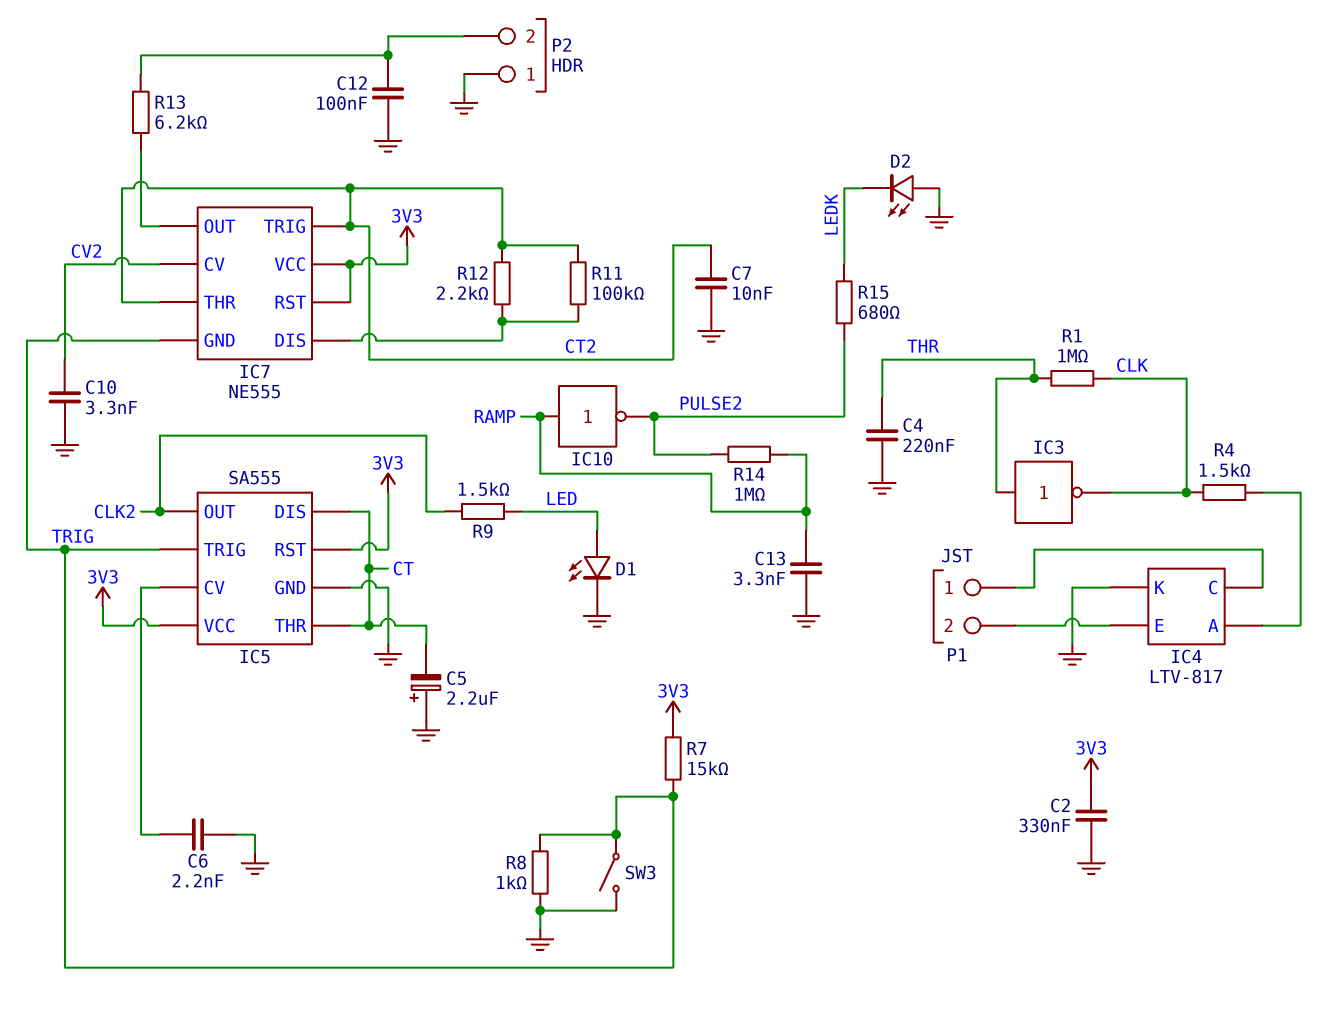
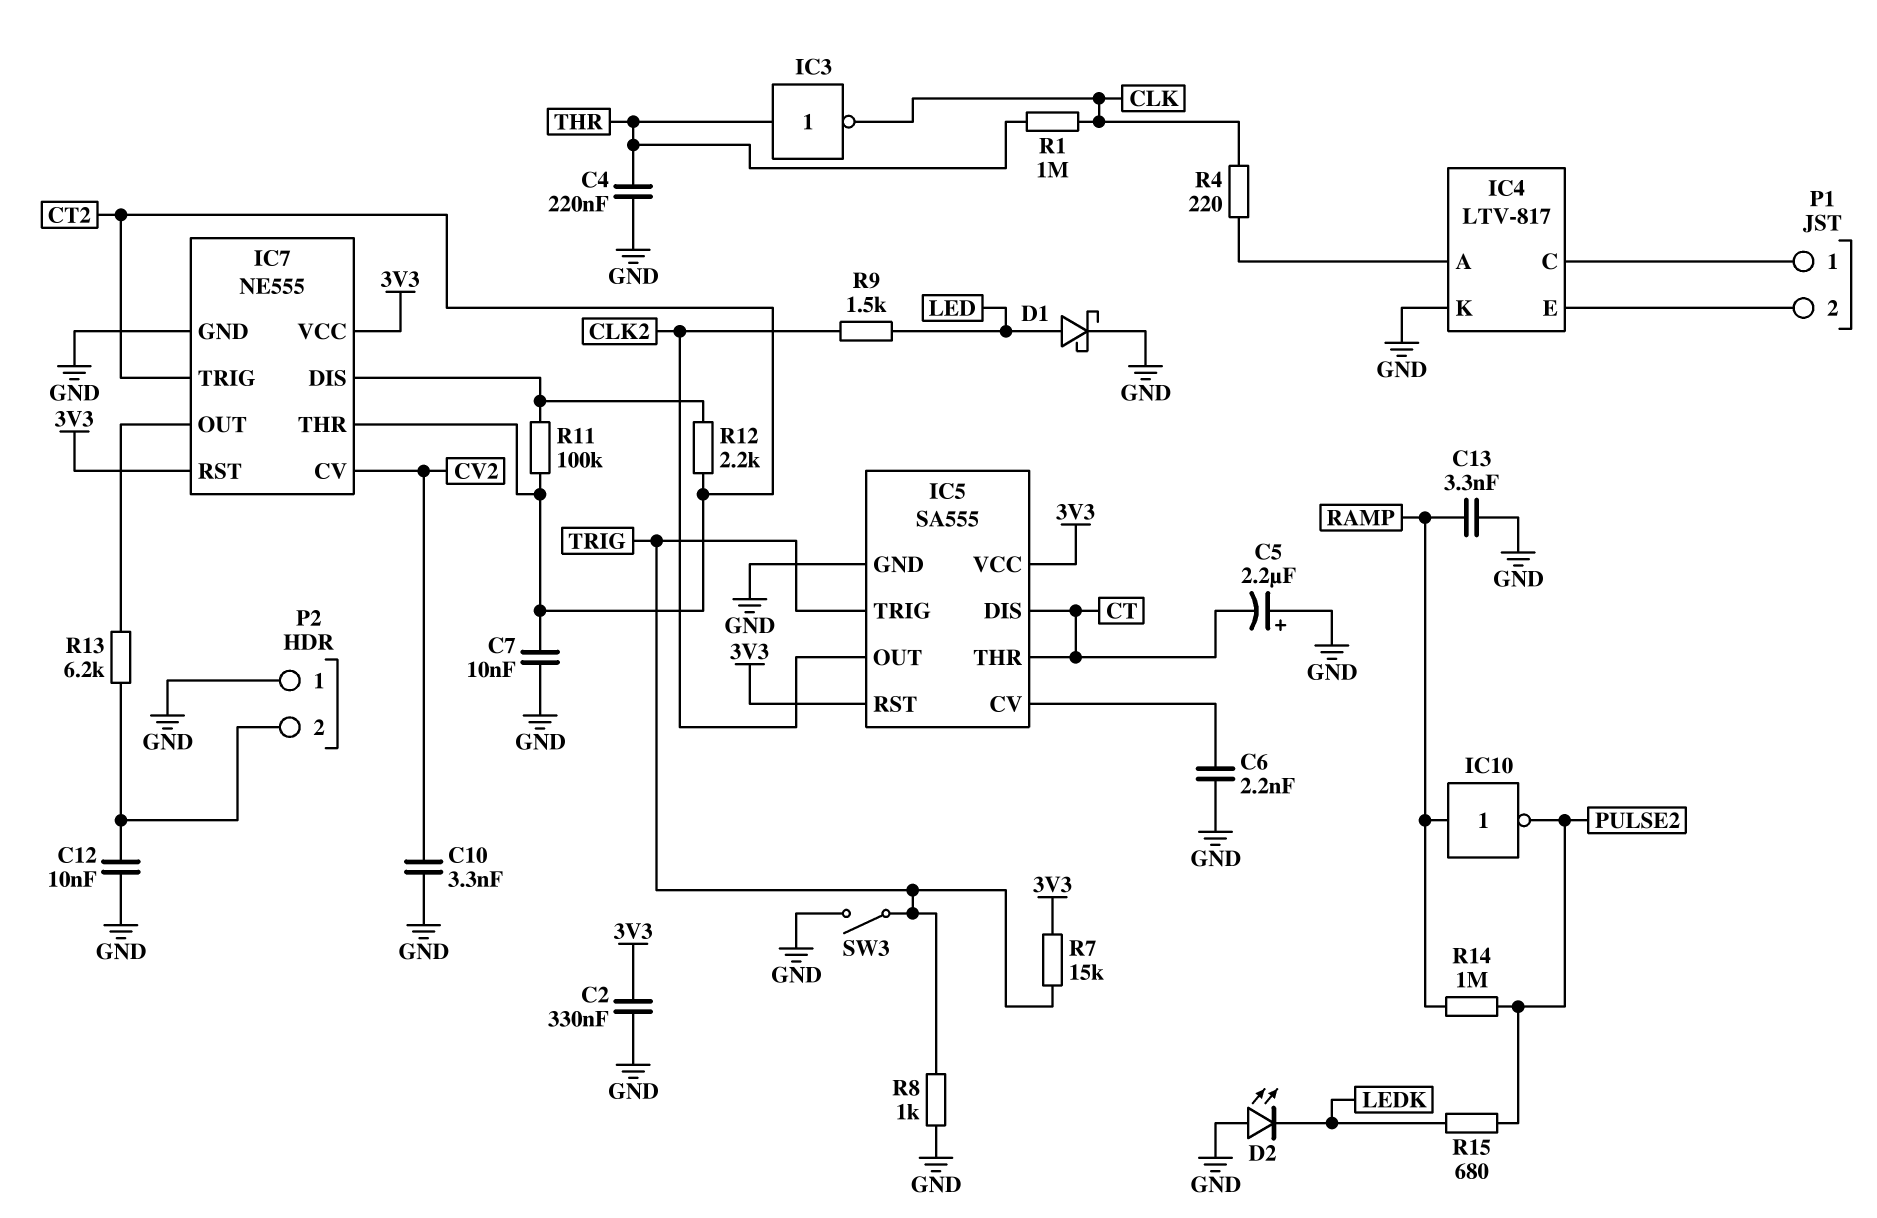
C12: 100nF (GND, P2/2) -> 10nF (GND, P2/2)
D1: LED (A LED, K GND) -> schottky (A LED, K GND)
IC7 pin GND: TRIG -> GND
R4: 1.5k (CLK, IC4/A) -> 220 (CLK, IC4/A)

